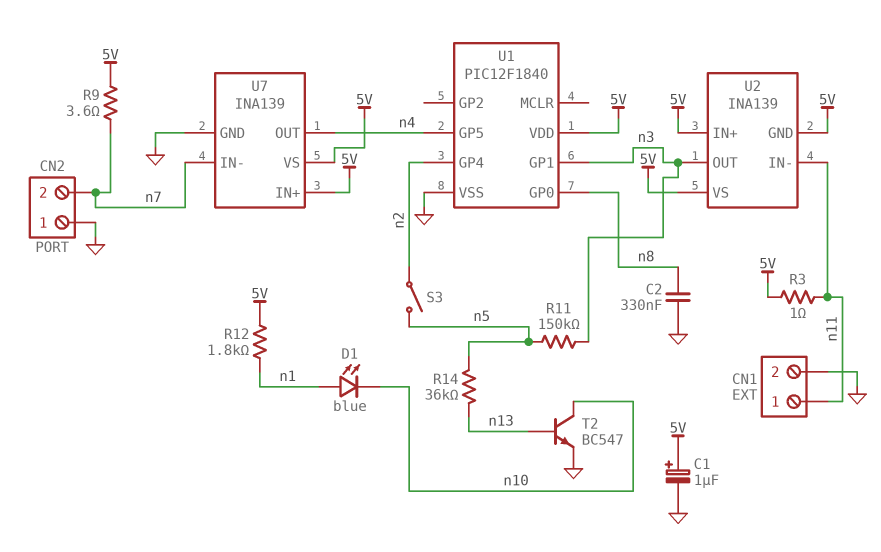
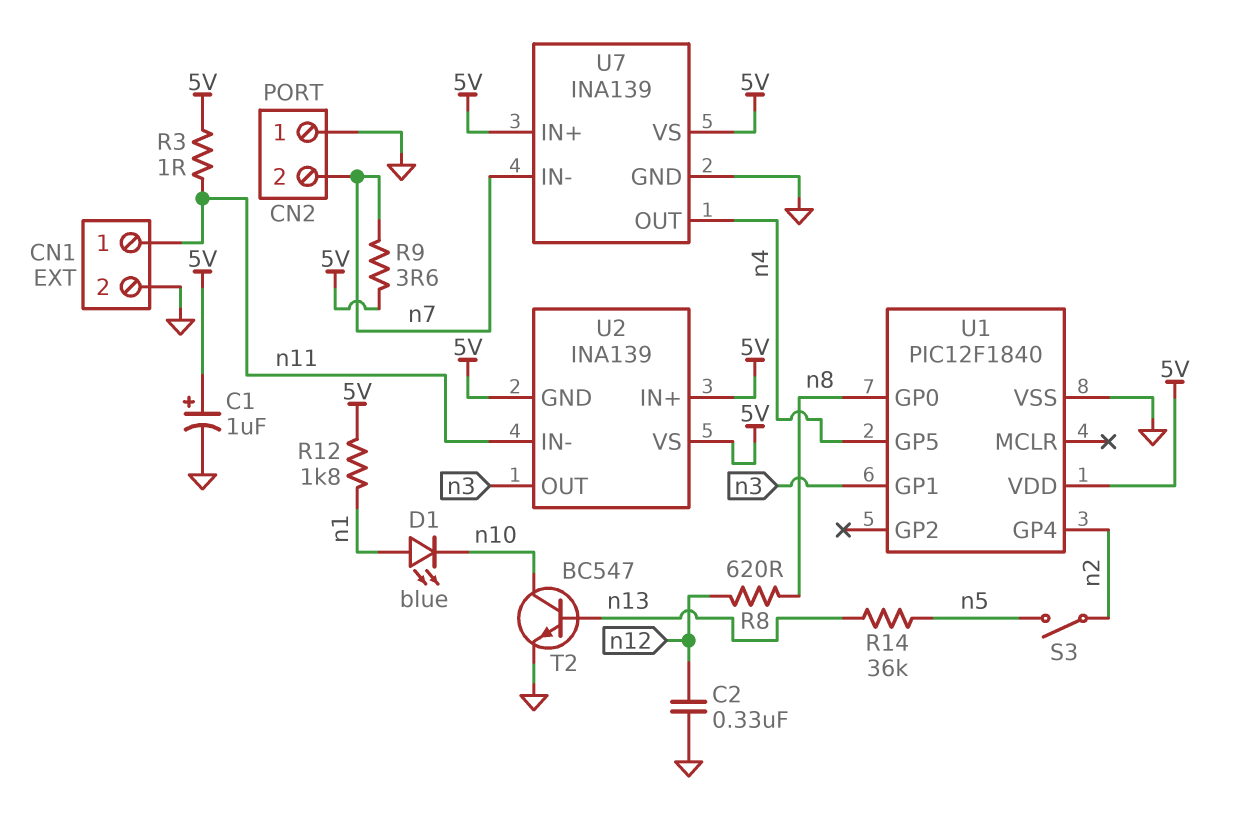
C2: 330nF (GND, n8) -> 330nF (GND, n12)
R8: none -> 620 (n8, n12)
R11: 150k (n3, n5) -> none

